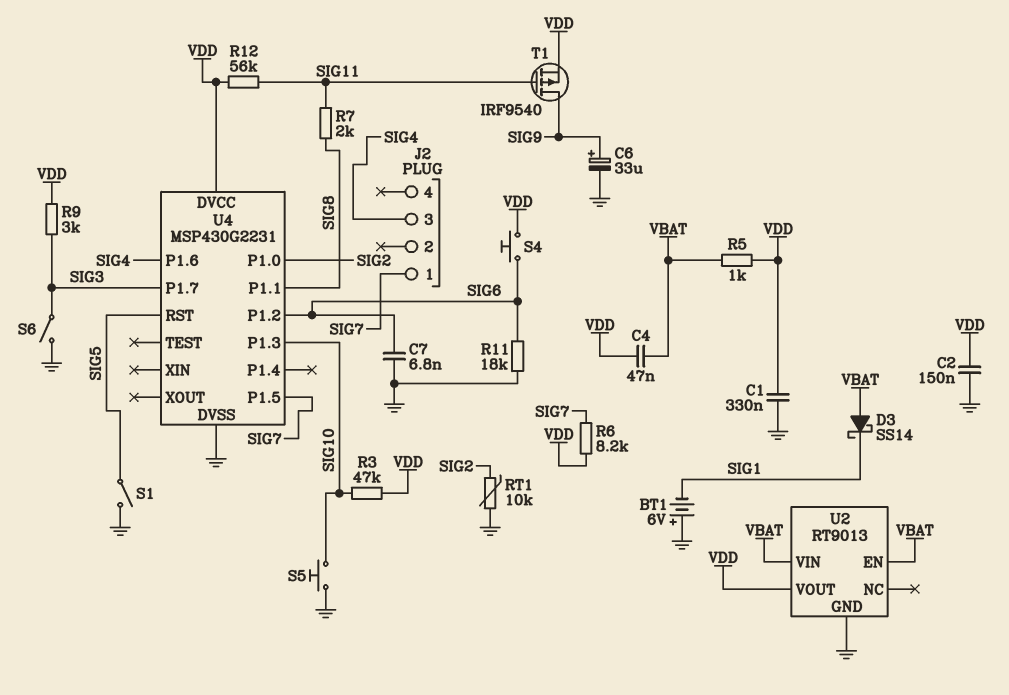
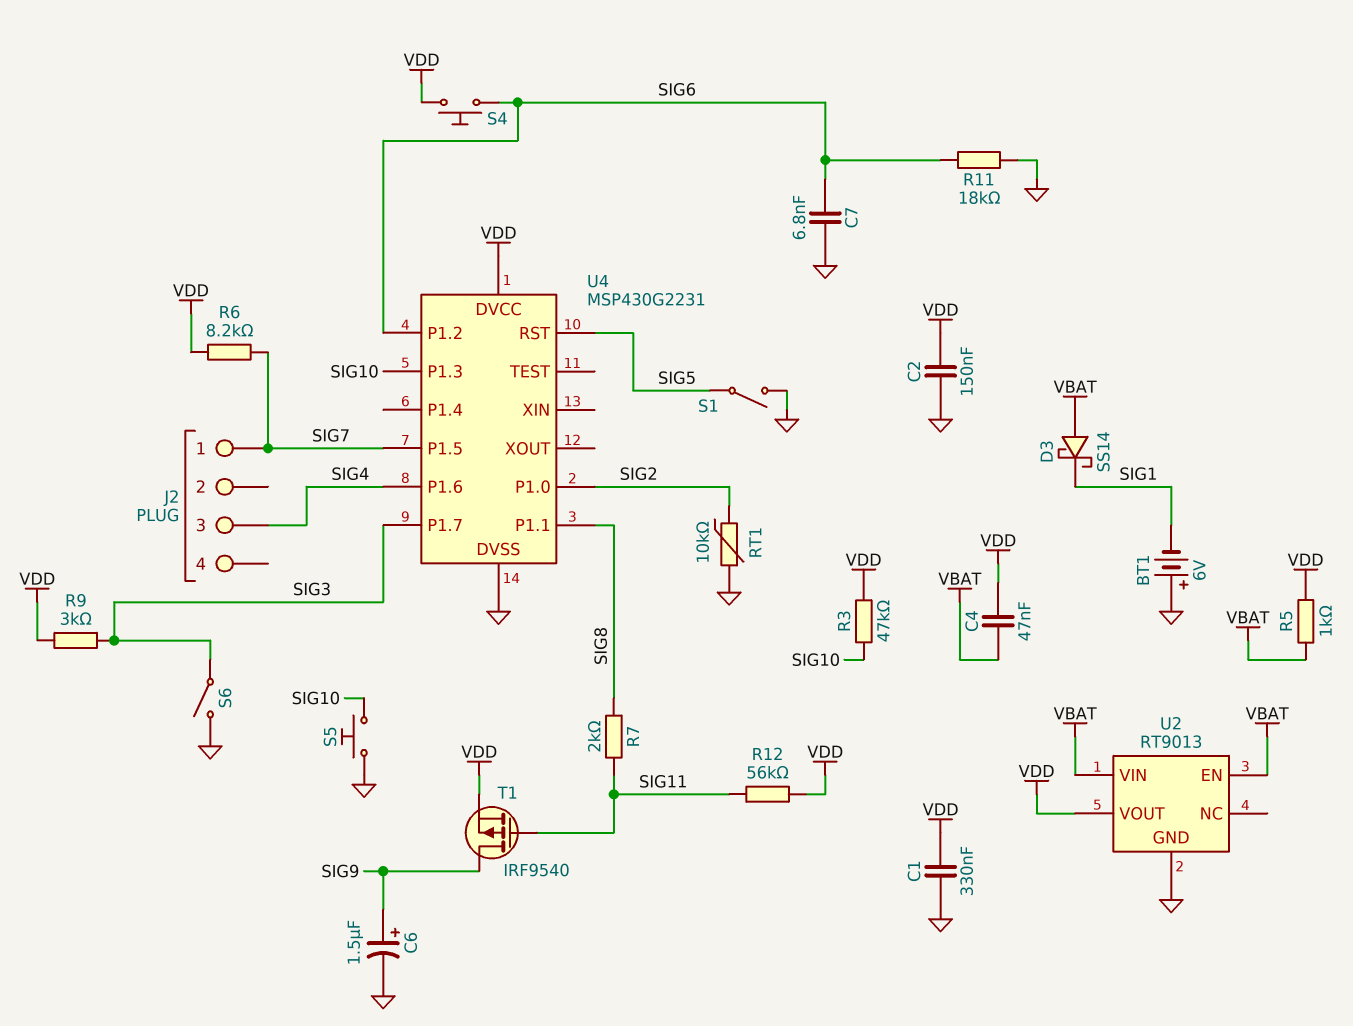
C6: 33uF (plus SIG9, minus GND) -> 1.5uF (plus SIG9, minus GND)

